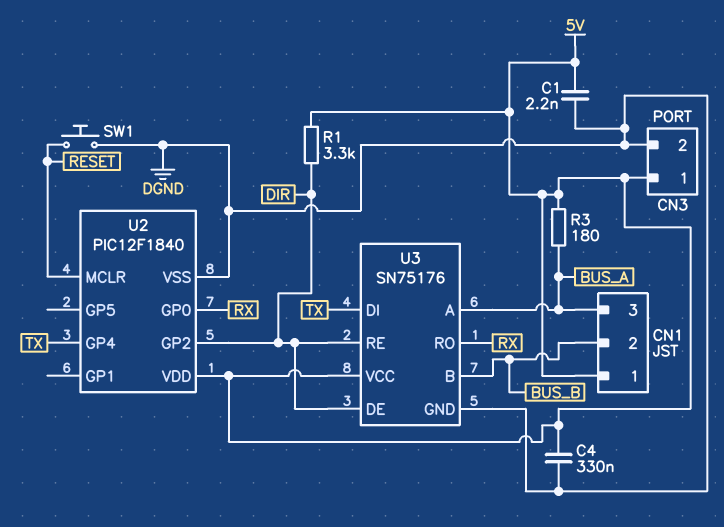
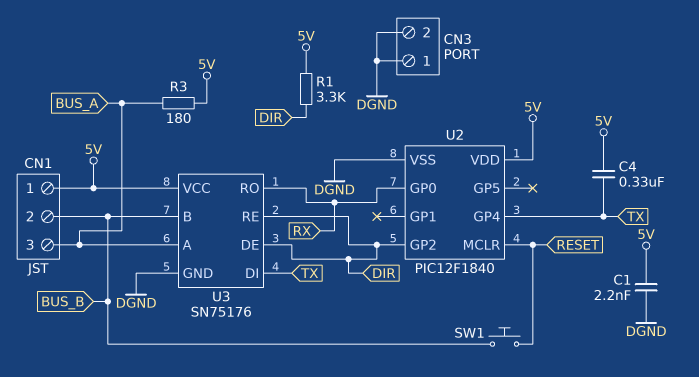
C4: 330nF (5V, DGND) -> 330nF (5V, TX)
CN3 pin 1: 5V -> DGND
SW1: button (DGND, RESET) -> button (BUS_B, RESET)

